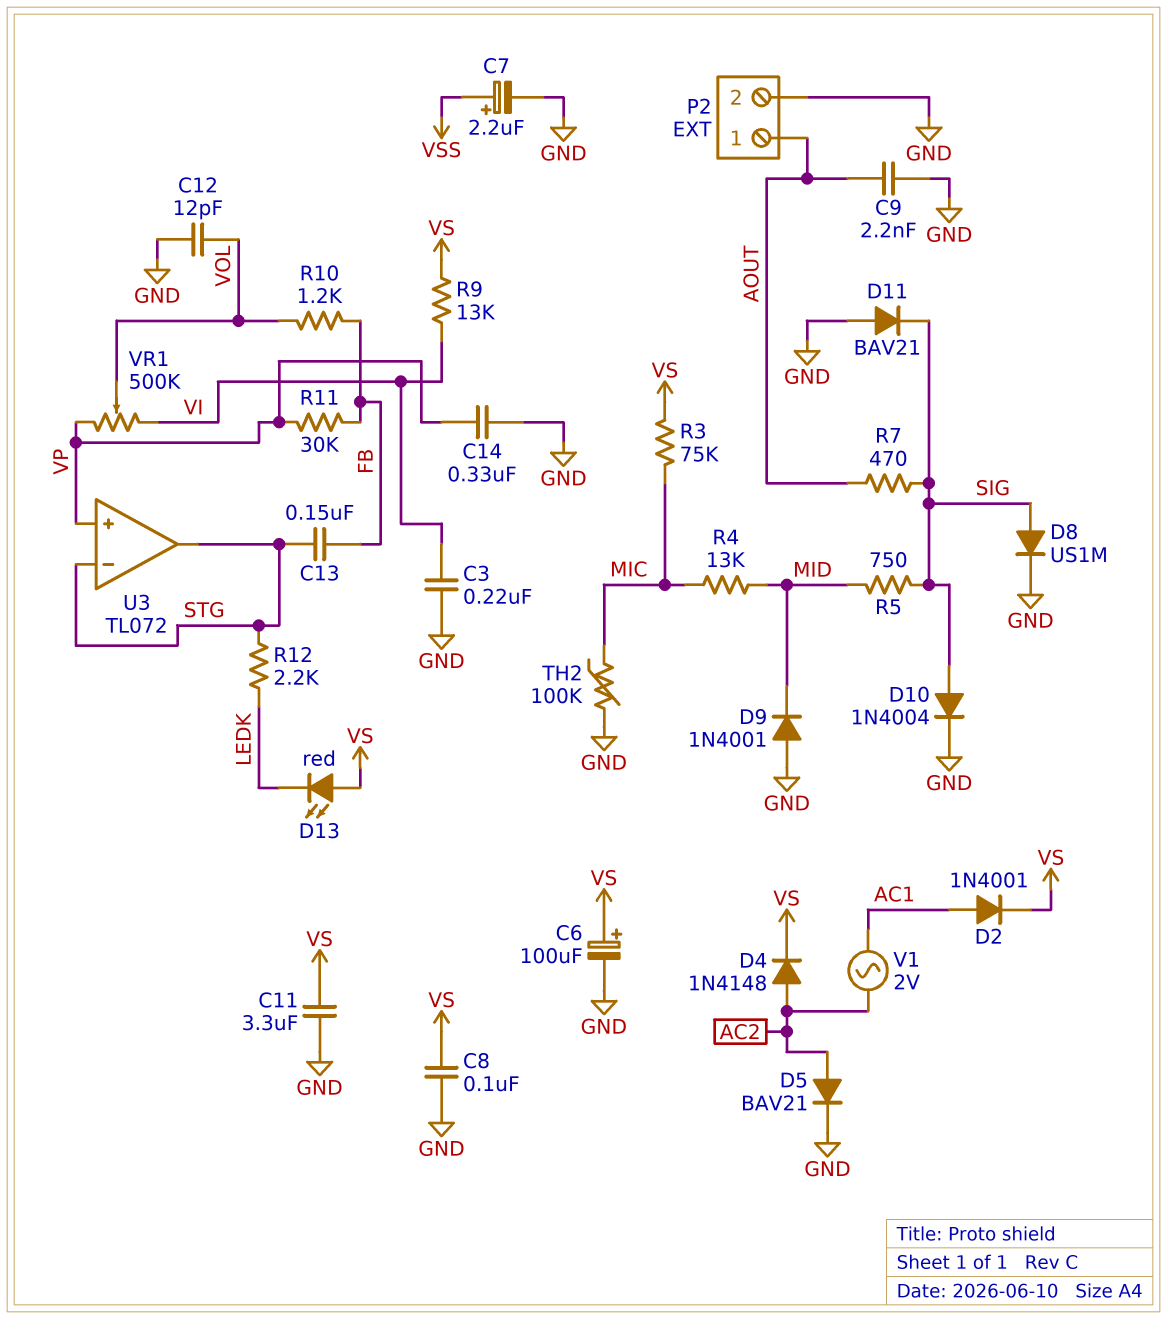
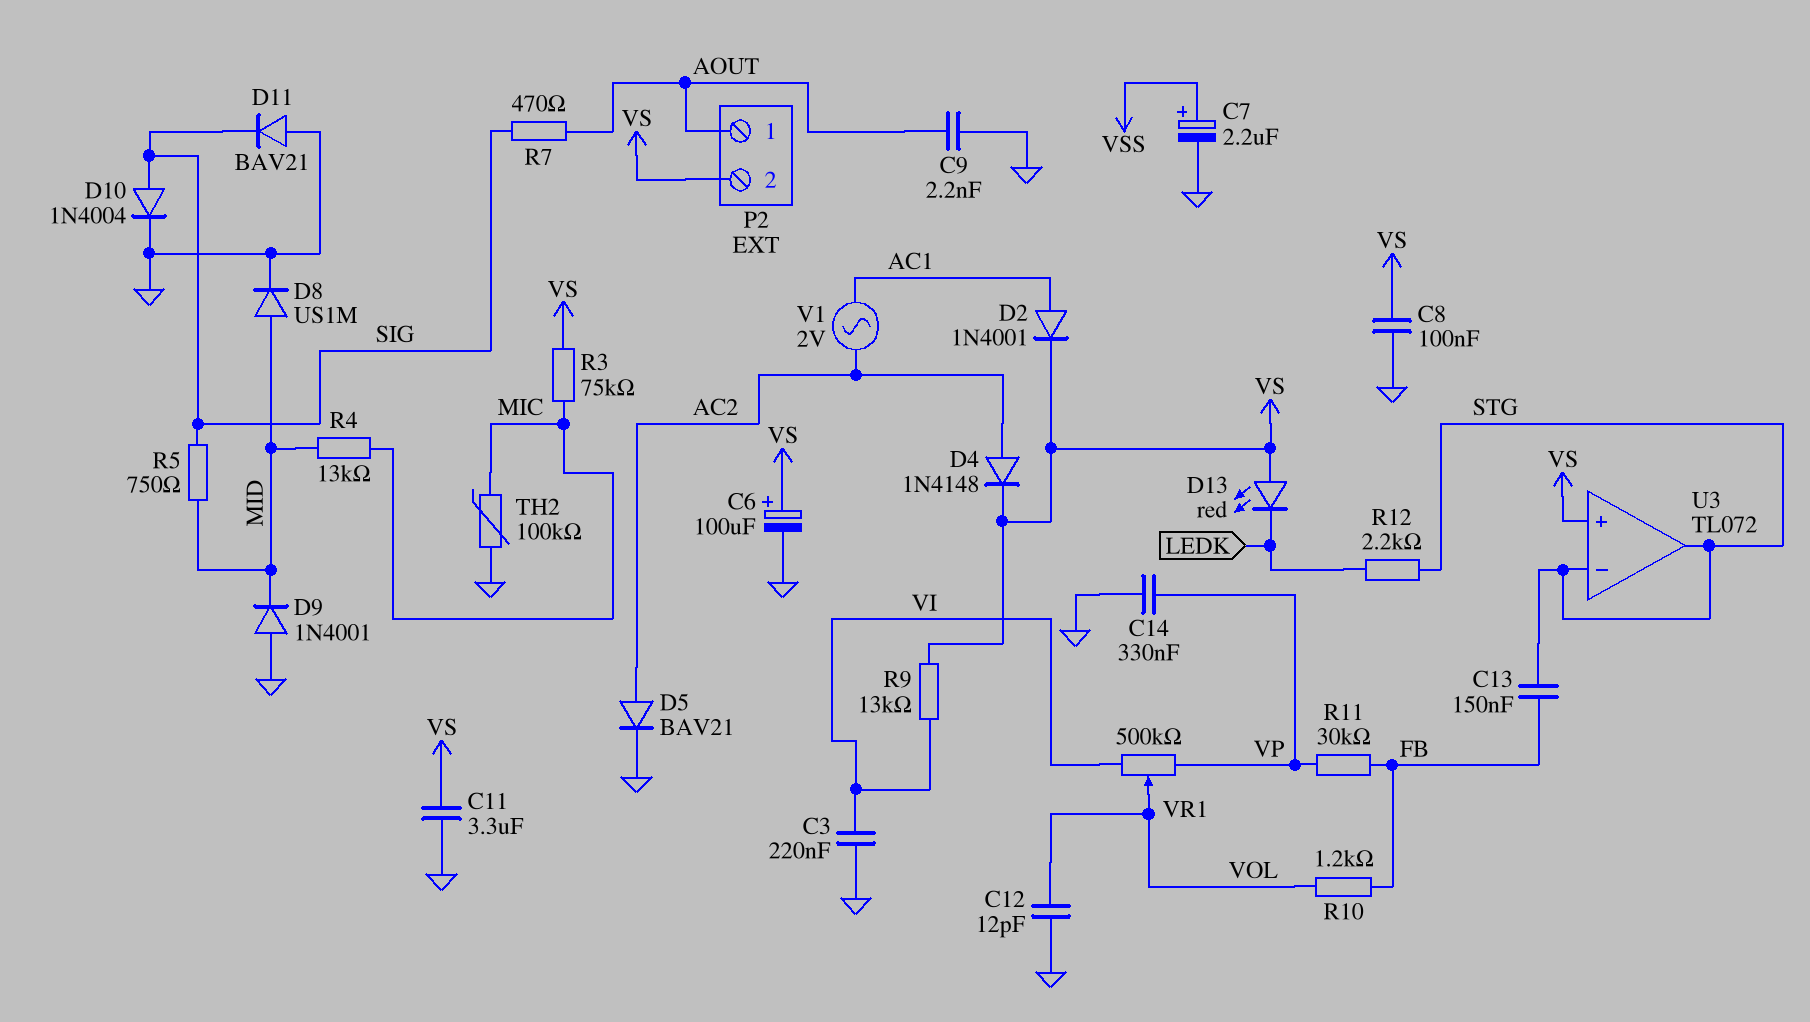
D8: diode US1M (A SIG, K GND) -> diode US1M (A MID, K GND)
P2 pin 2: GND -> VS
U3 pin in+: VP -> VS

